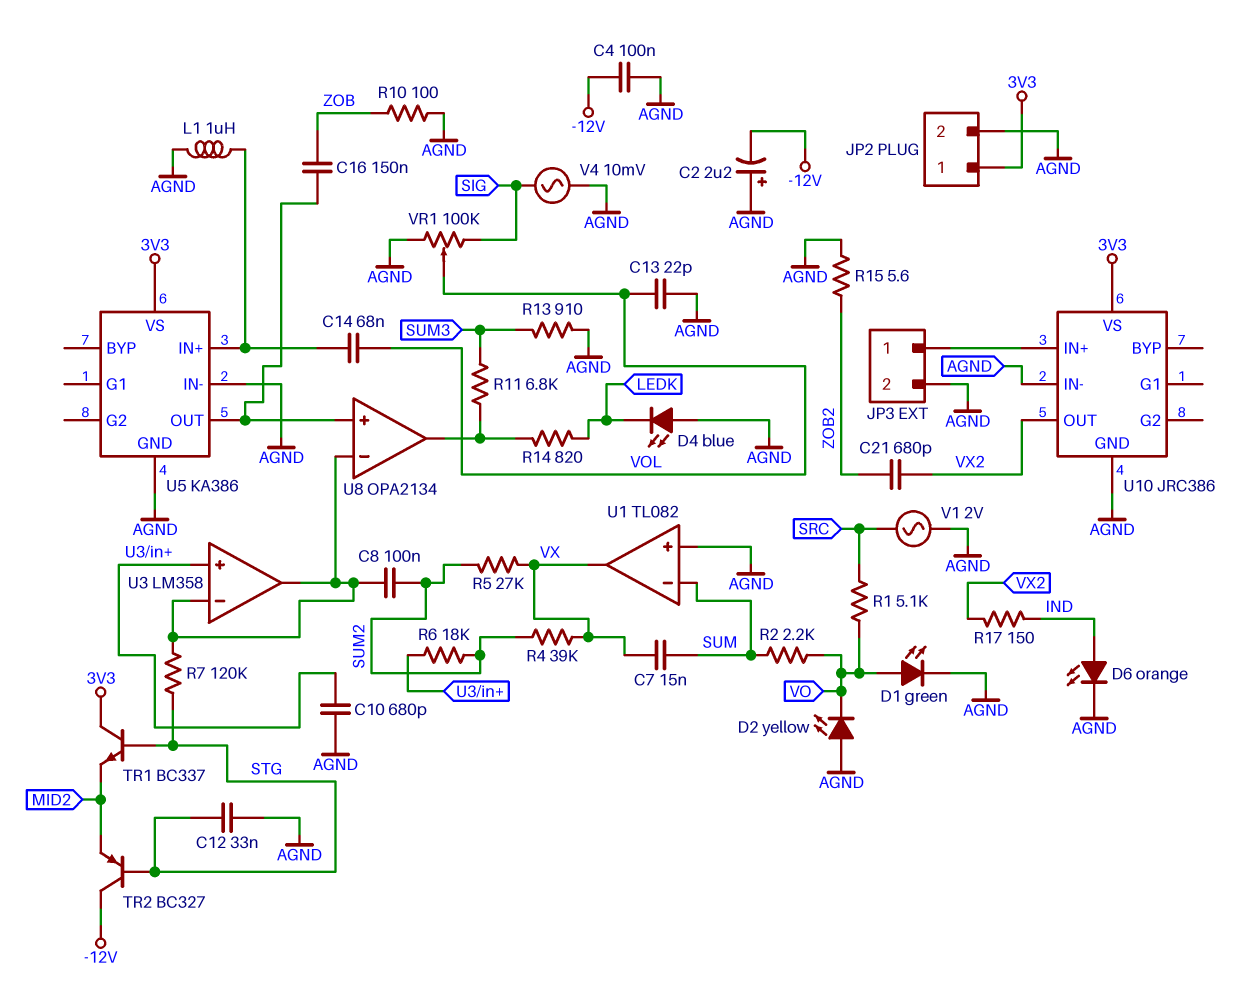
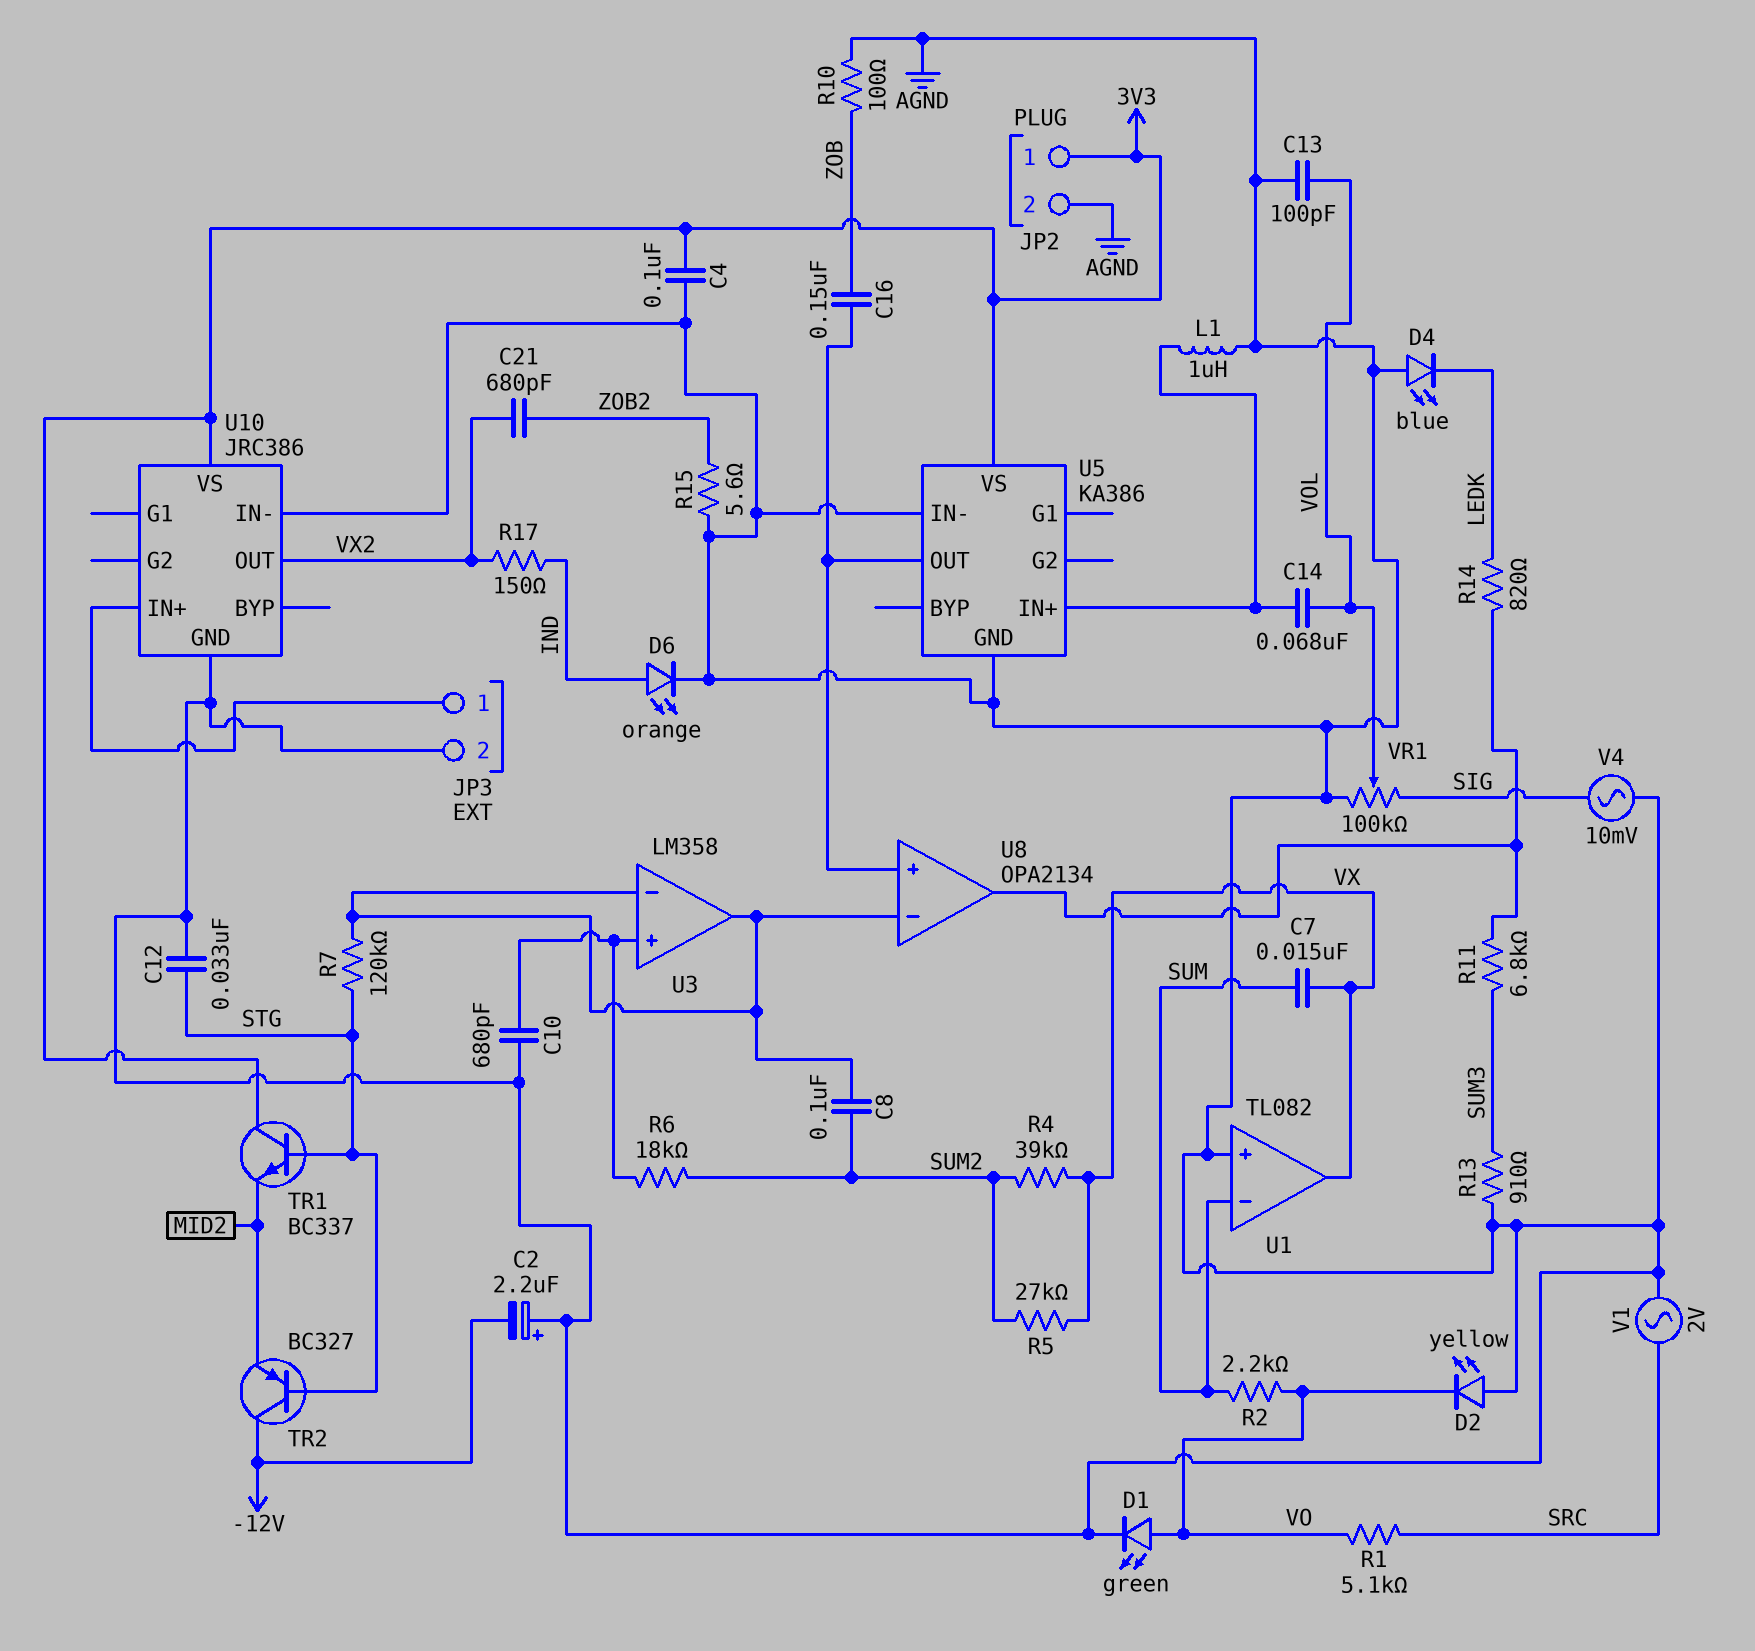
C4: 100nF (-12V, AGND) -> 100nF (3V3, AGND)
C13: 22pF (AGND, VOL) -> 100pF (AGND, VOL)

